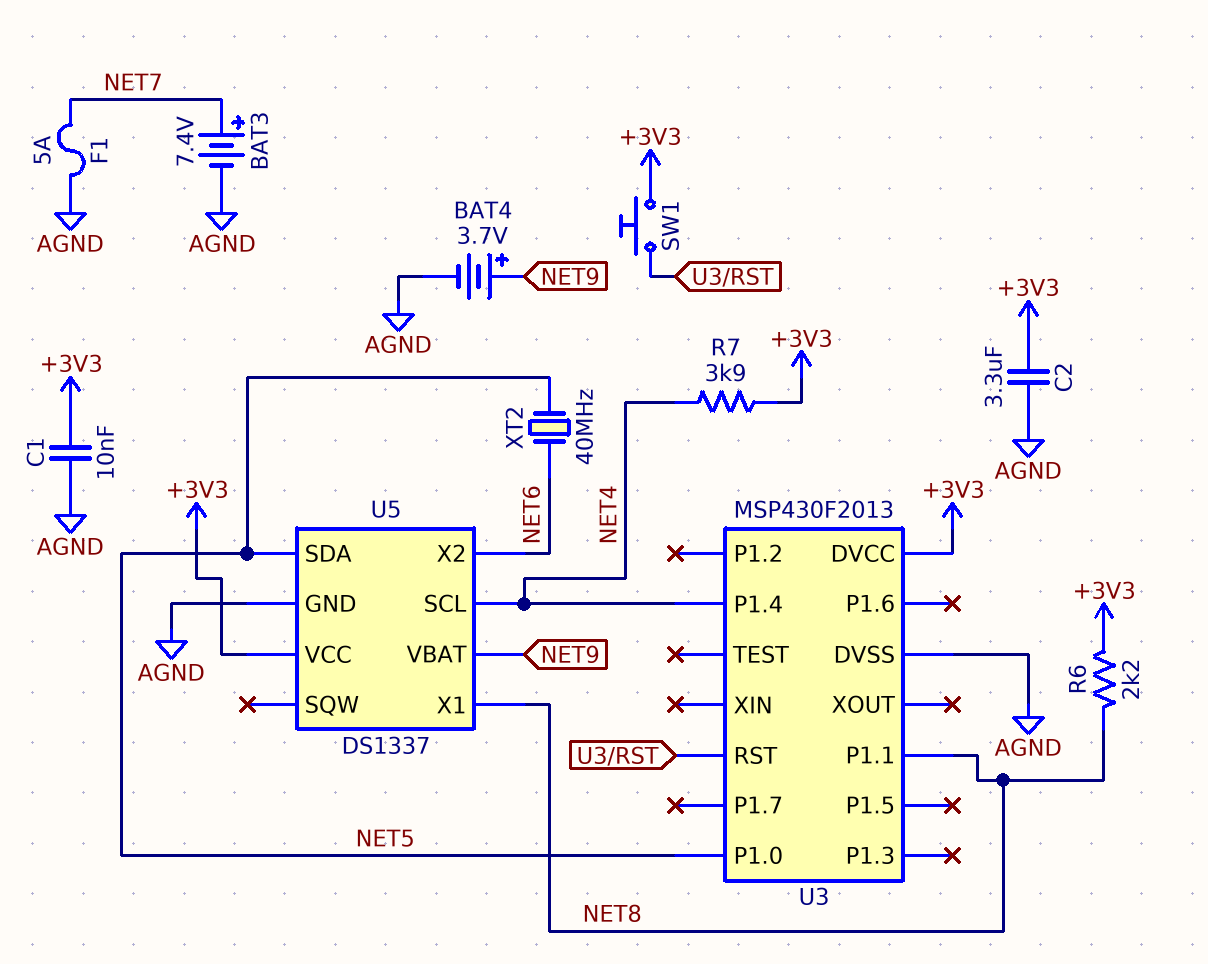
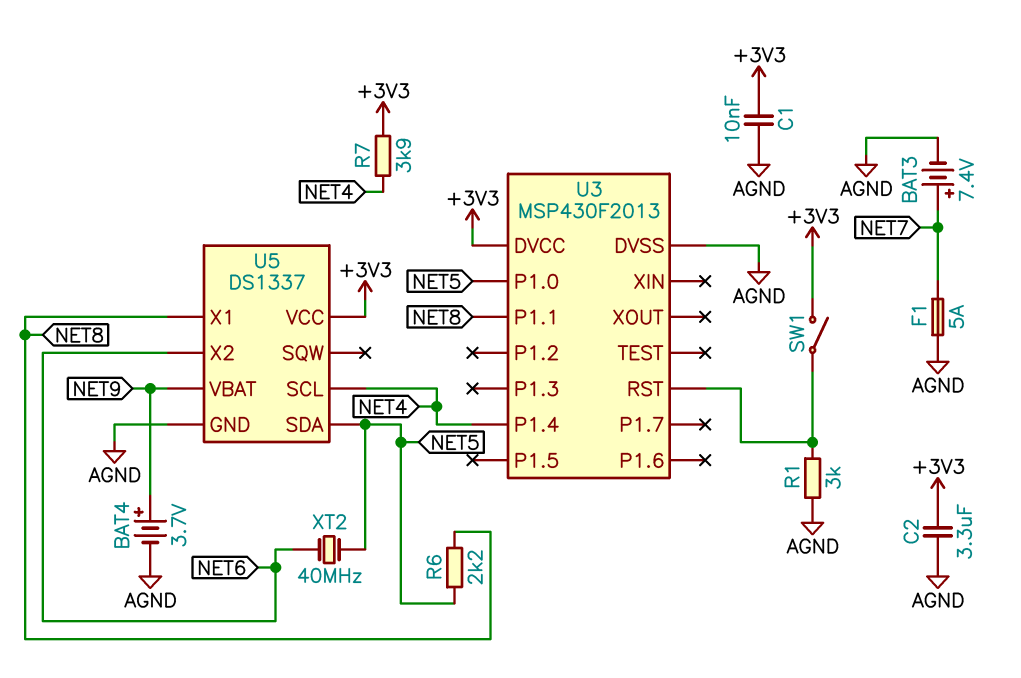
R1: none -> 3k (AGND, U3/RST)
R6: 2.2k (+3V3, NET8) -> 2.2k (NET5, NET8)
SW1: button (+3V3, U3/RST) -> switch (+3V3, U3/RST)

